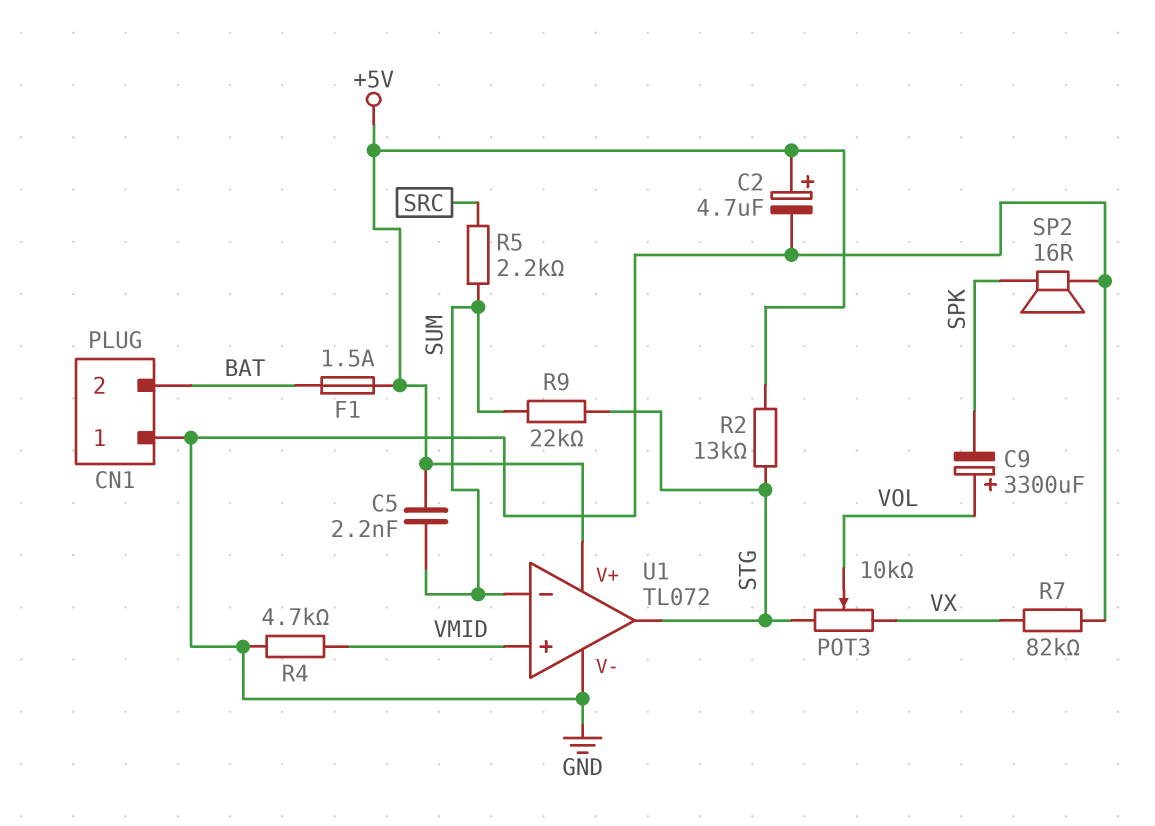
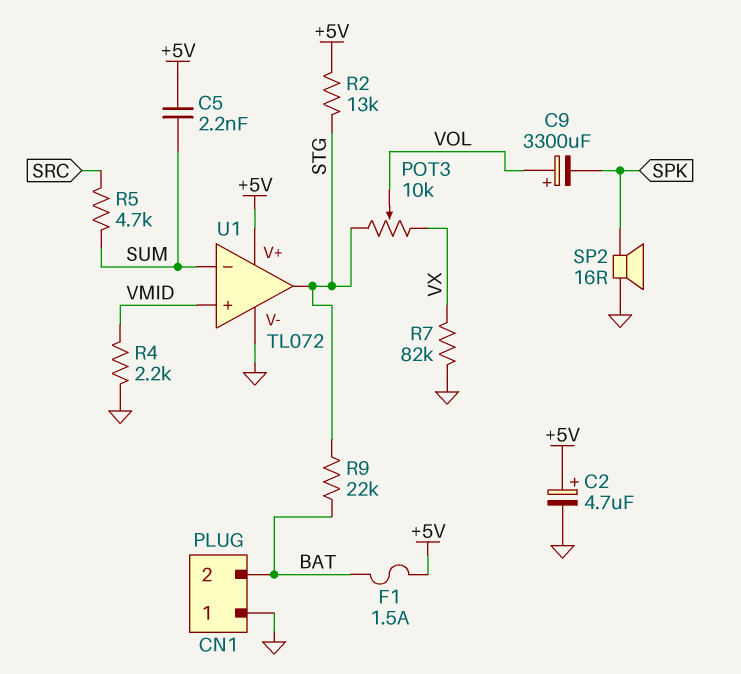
R4: 4.7k (GND, VMID) -> 2.2k (GND, VMID)
R5: 2.2k (SRC, SUM) -> 4.7k (SRC, SUM)
R9: 22k (STG, SUM) -> 22k (BAT, STG)

